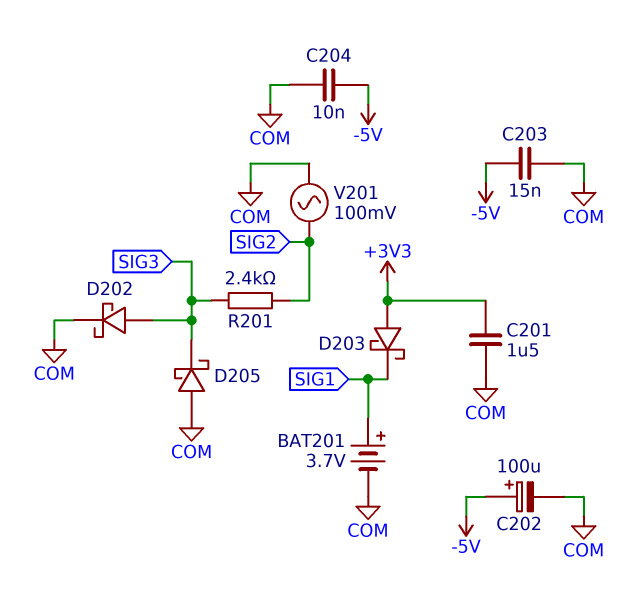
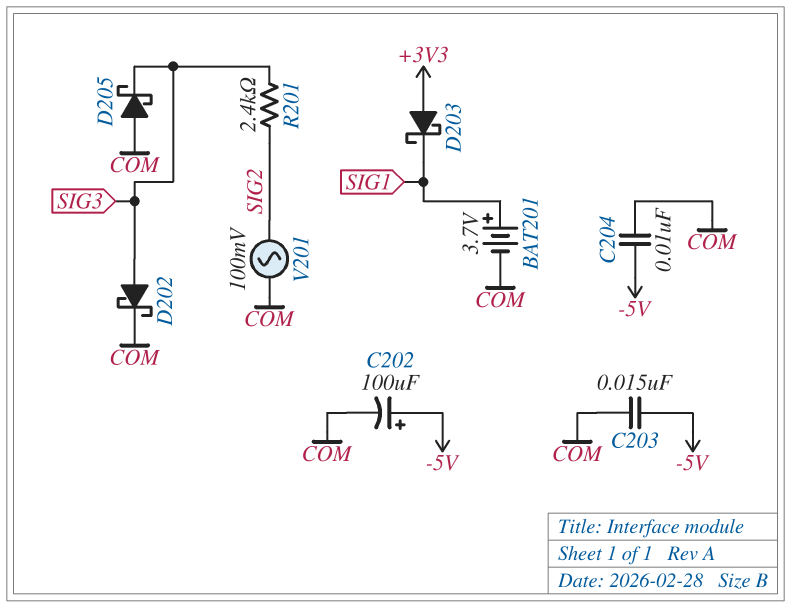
C201: 1.5uF (+3V3, COM) -> none

